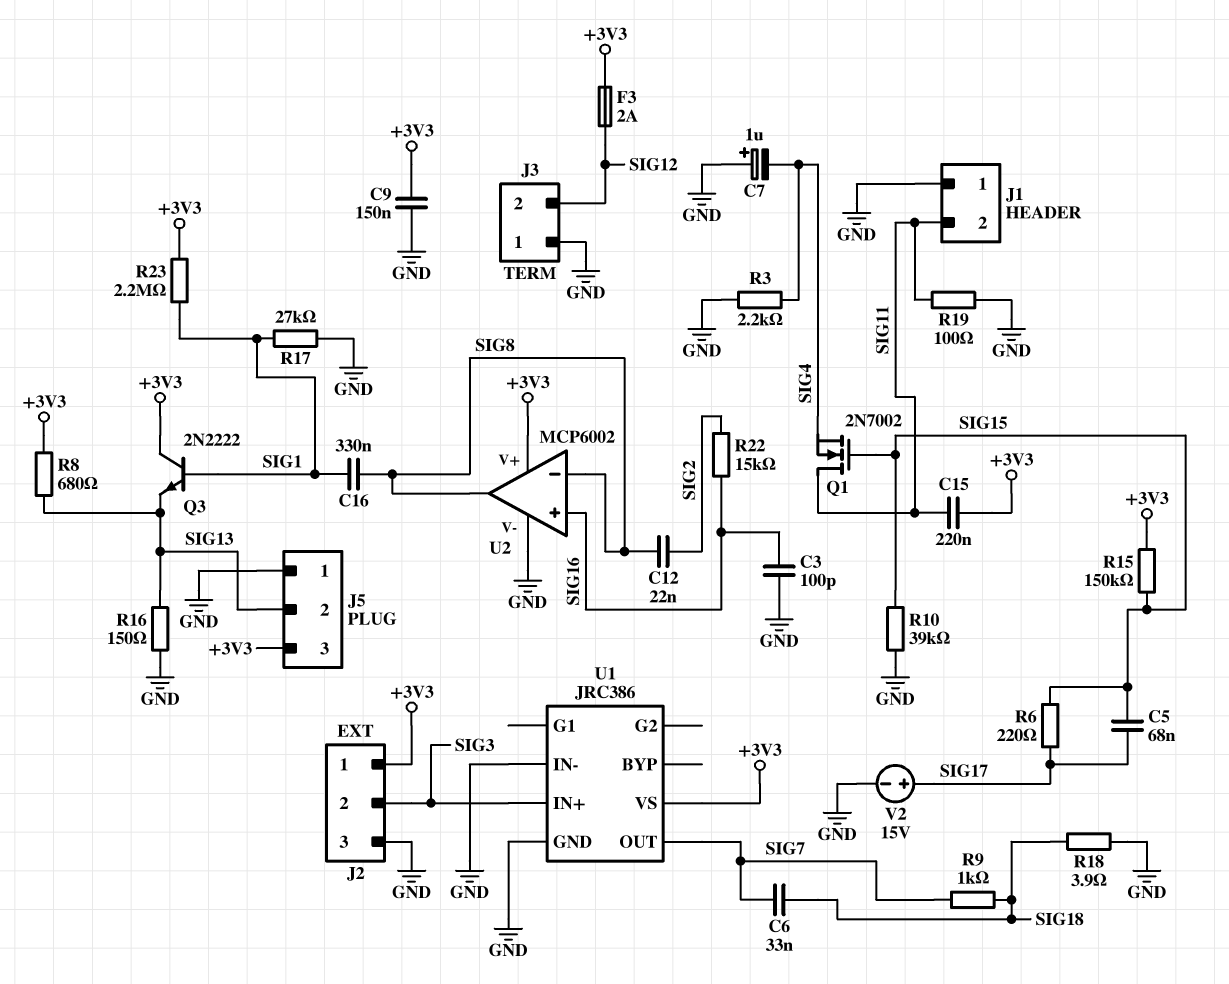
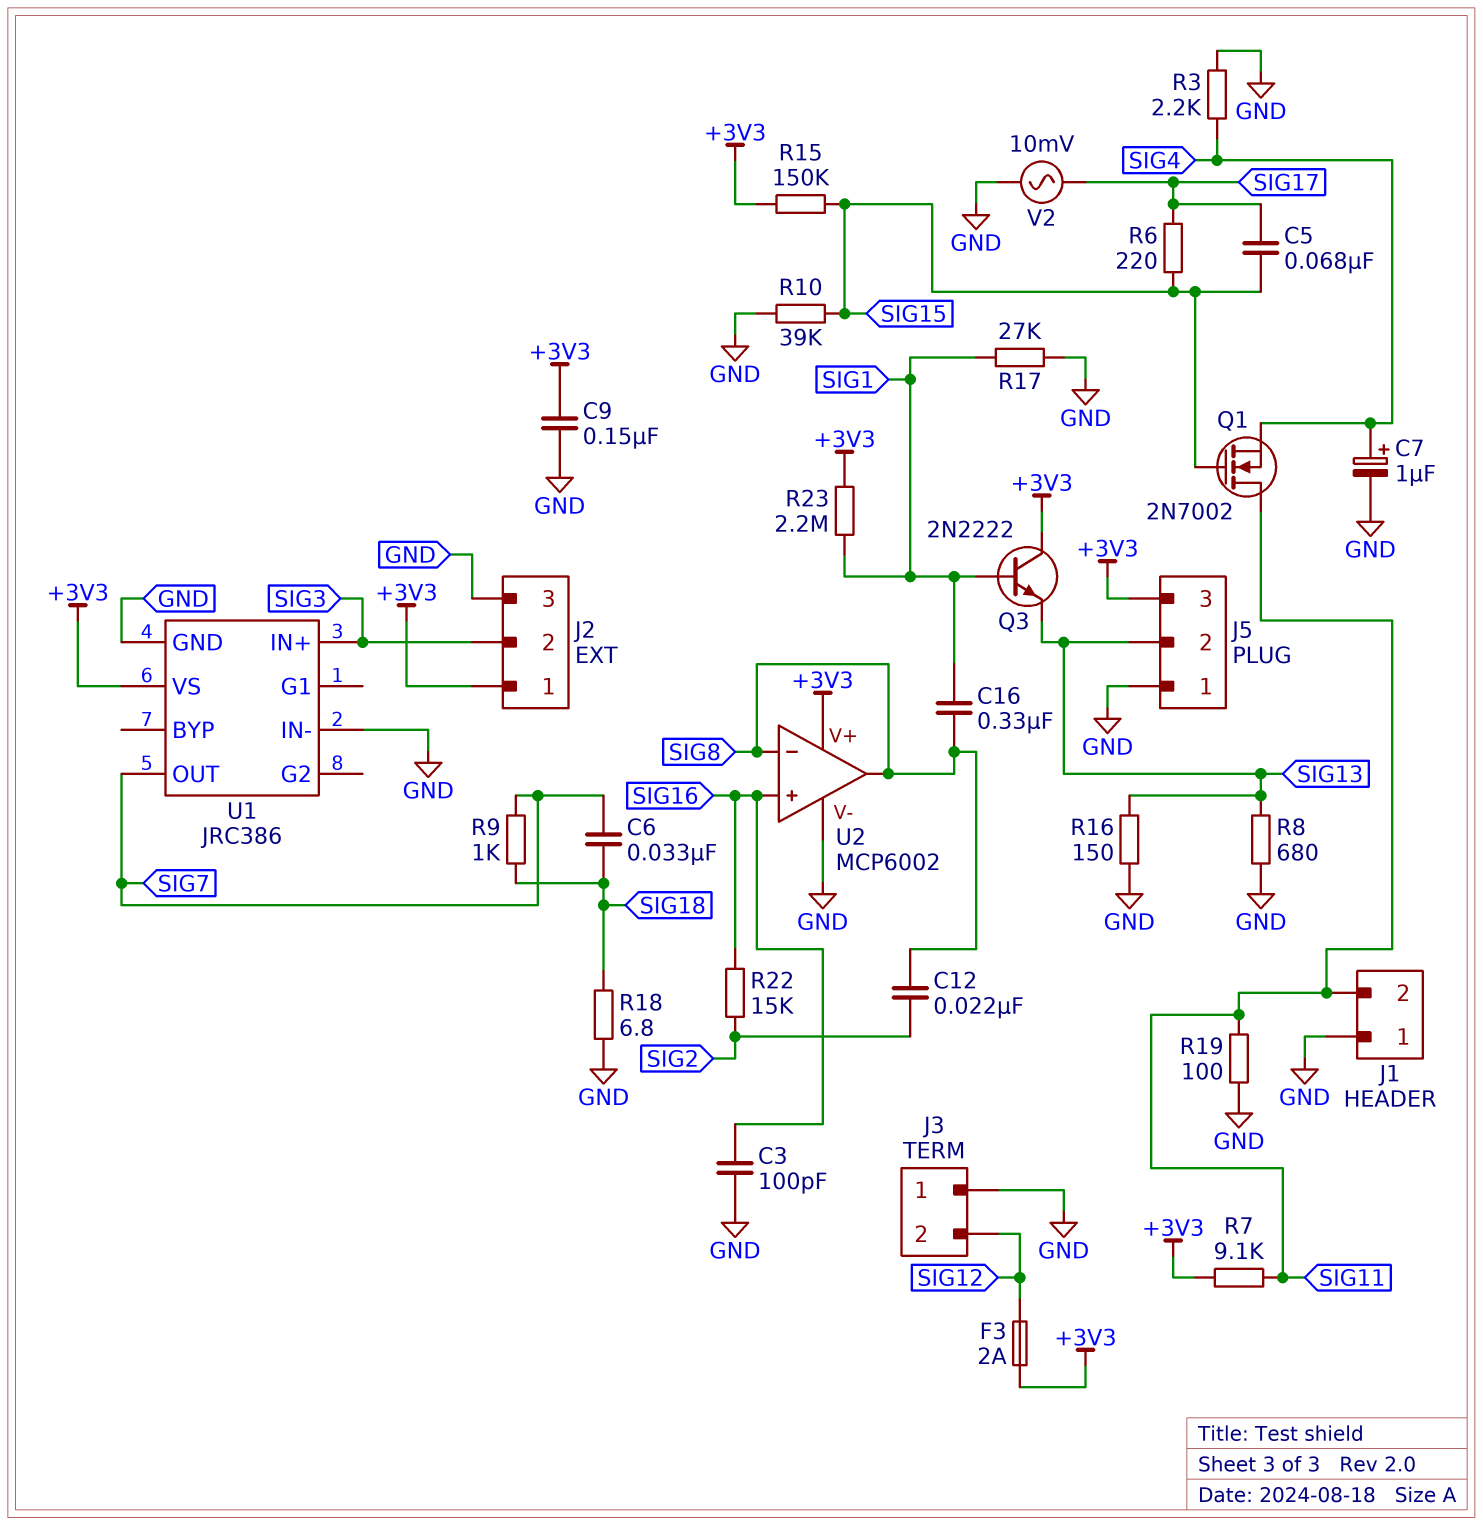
C7: 1uF (plus GND, minus SIG4) -> 1uF (plus SIG4, minus GND)
C15: 220nF (+3V3, SIG11) -> none
R7: none -> 9.1k (+3V3, SIG11)
R8: 680 (+3V3, SIG13) -> 680 (GND, SIG13)
R18: 3.9 (GND, SIG18) -> 6.8 (GND, SIG18)
V2: 15V (plus SIG17, minus GND) -> AC 10mV (GND, SIG17)

